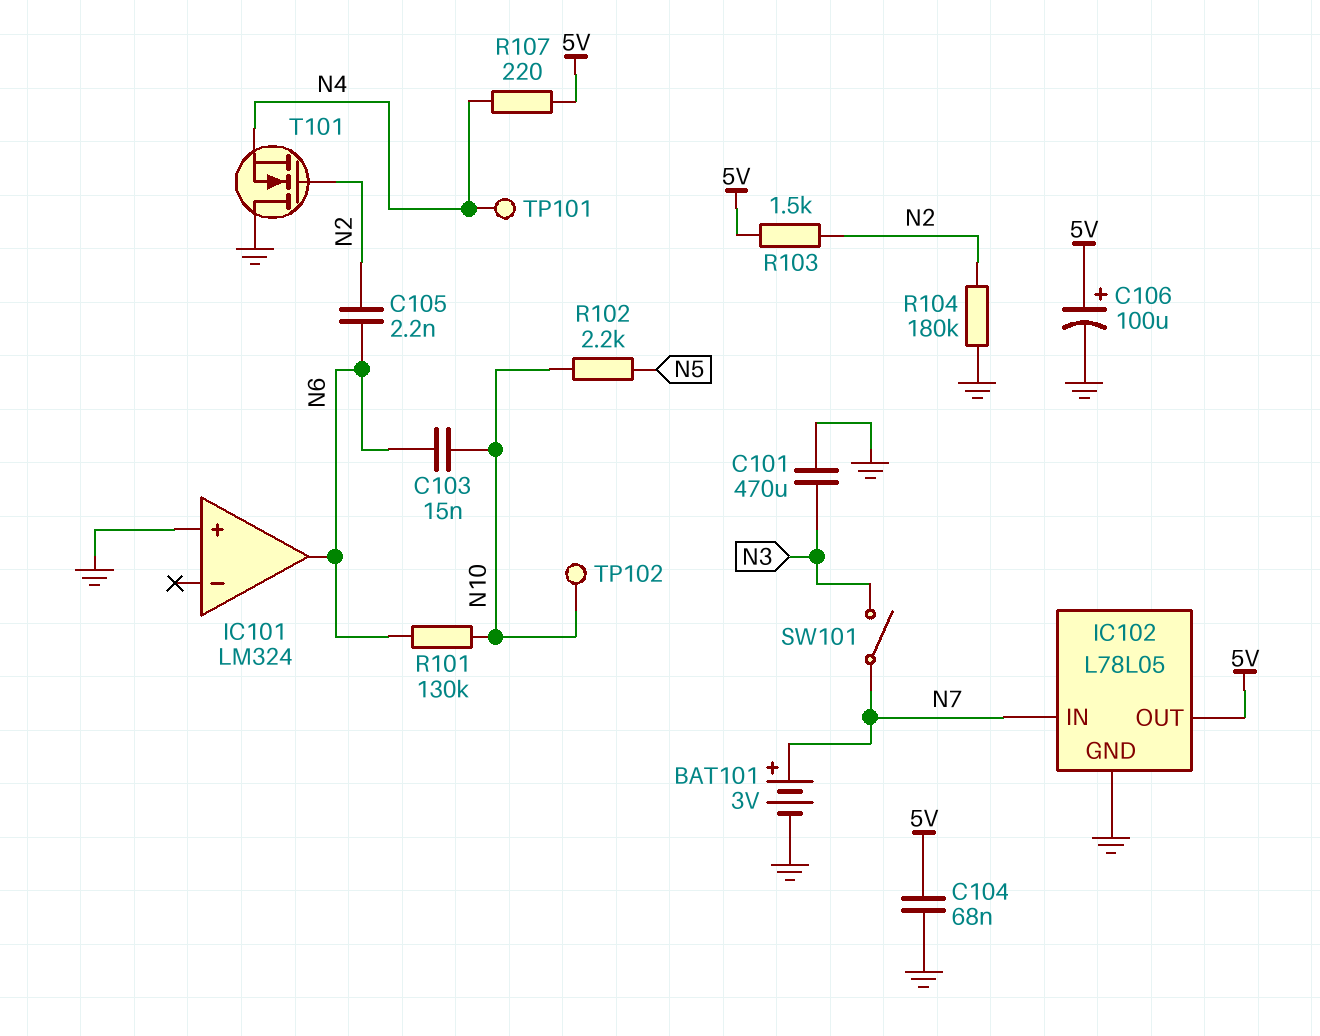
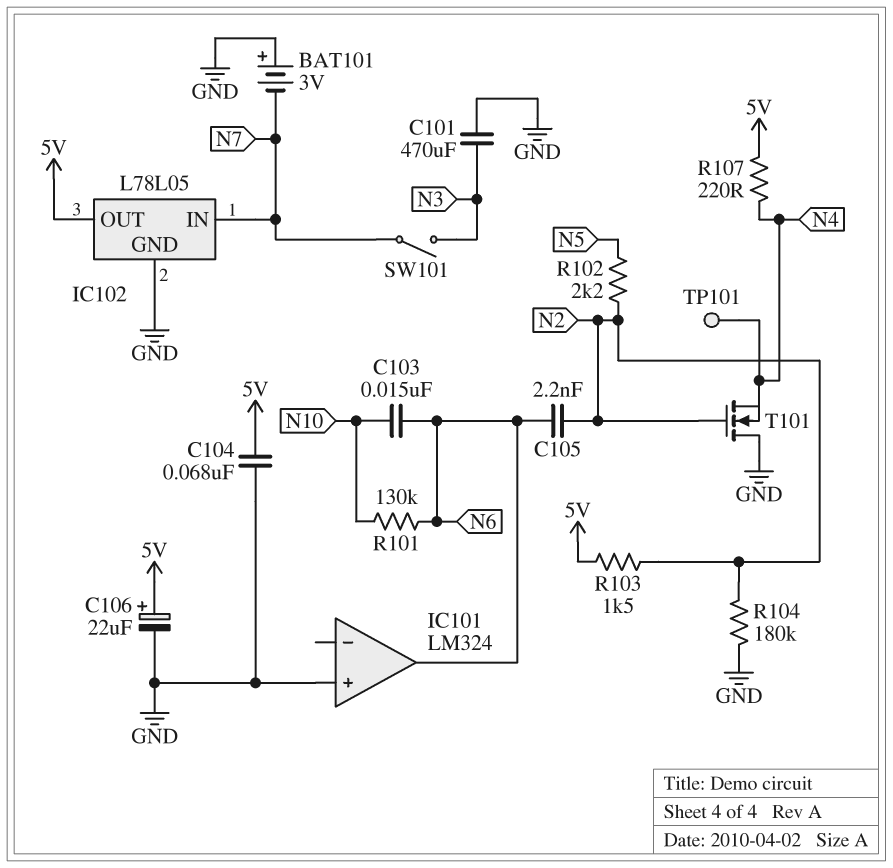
BAT101: 3V (plus N7, minus GND) -> 3V (plus GND, minus N7)
C106: 100uF (plus 5V, minus GND) -> 22uF (plus 5V, minus GND)
R102: 2.2k (N5, N10) -> 2.2k (N2, N5)
TP102: test point (N10) -> none

